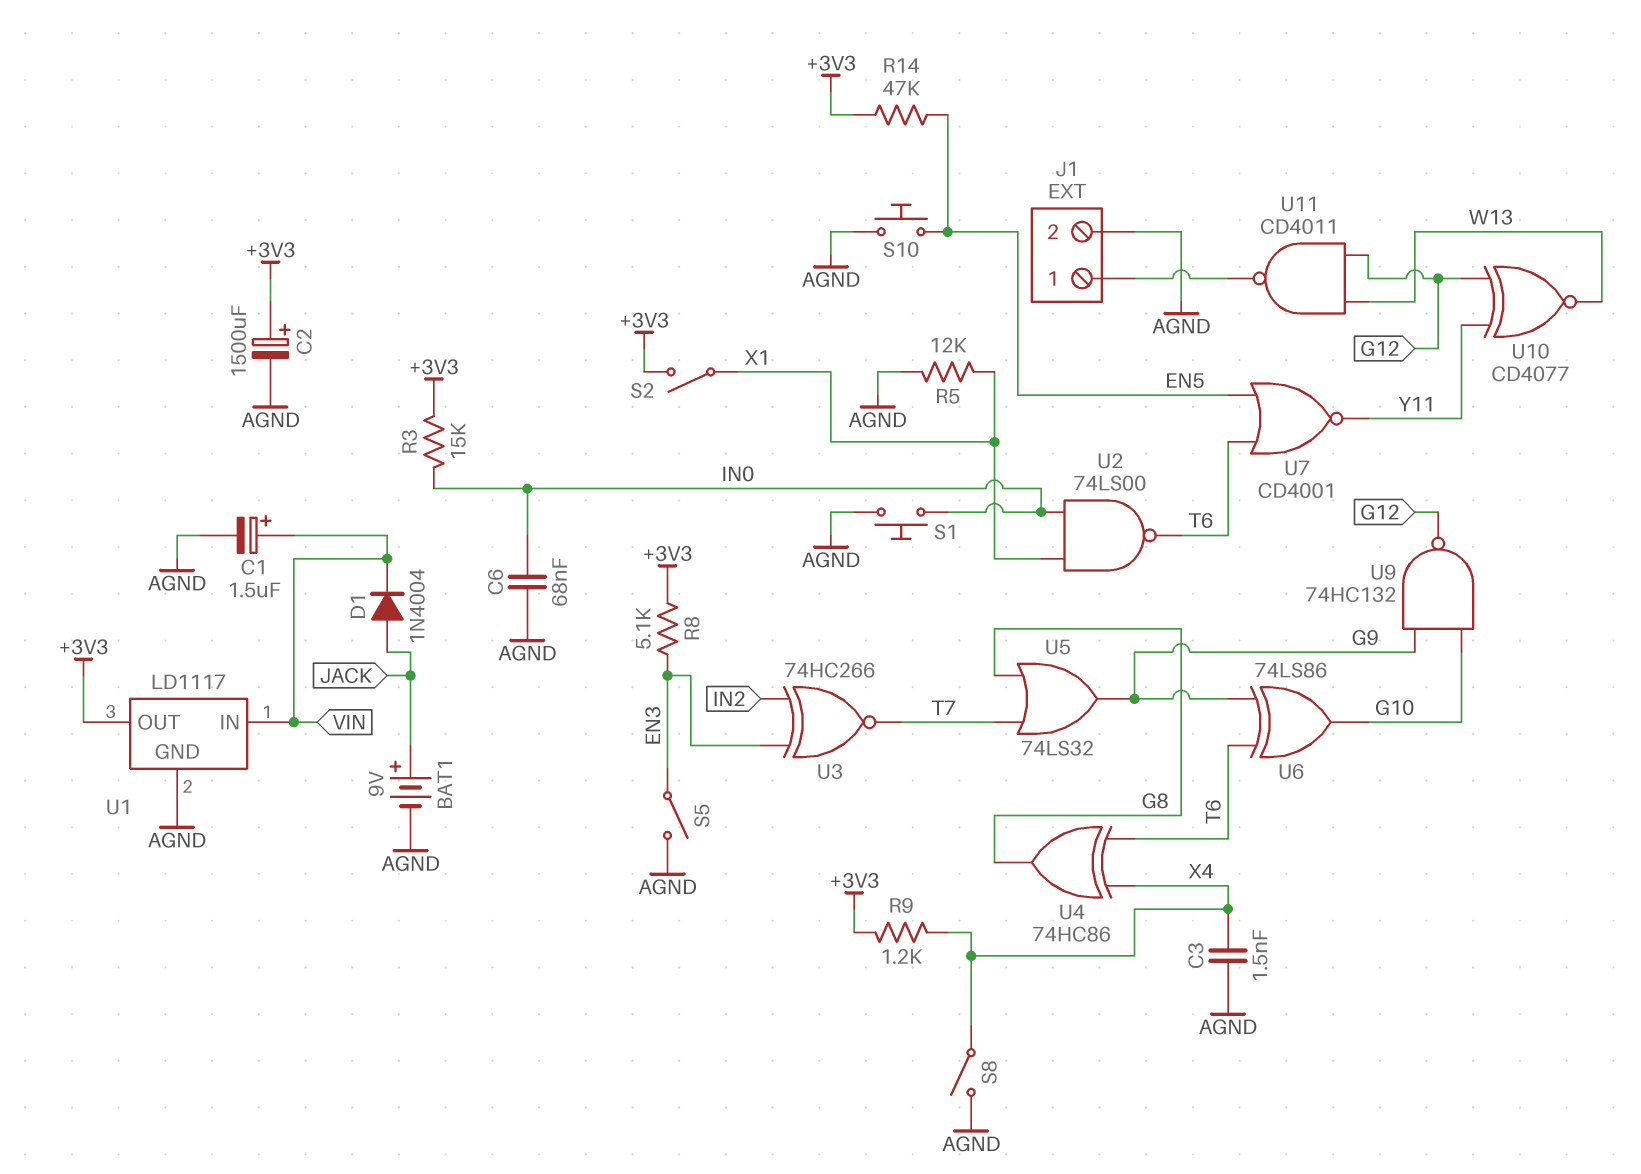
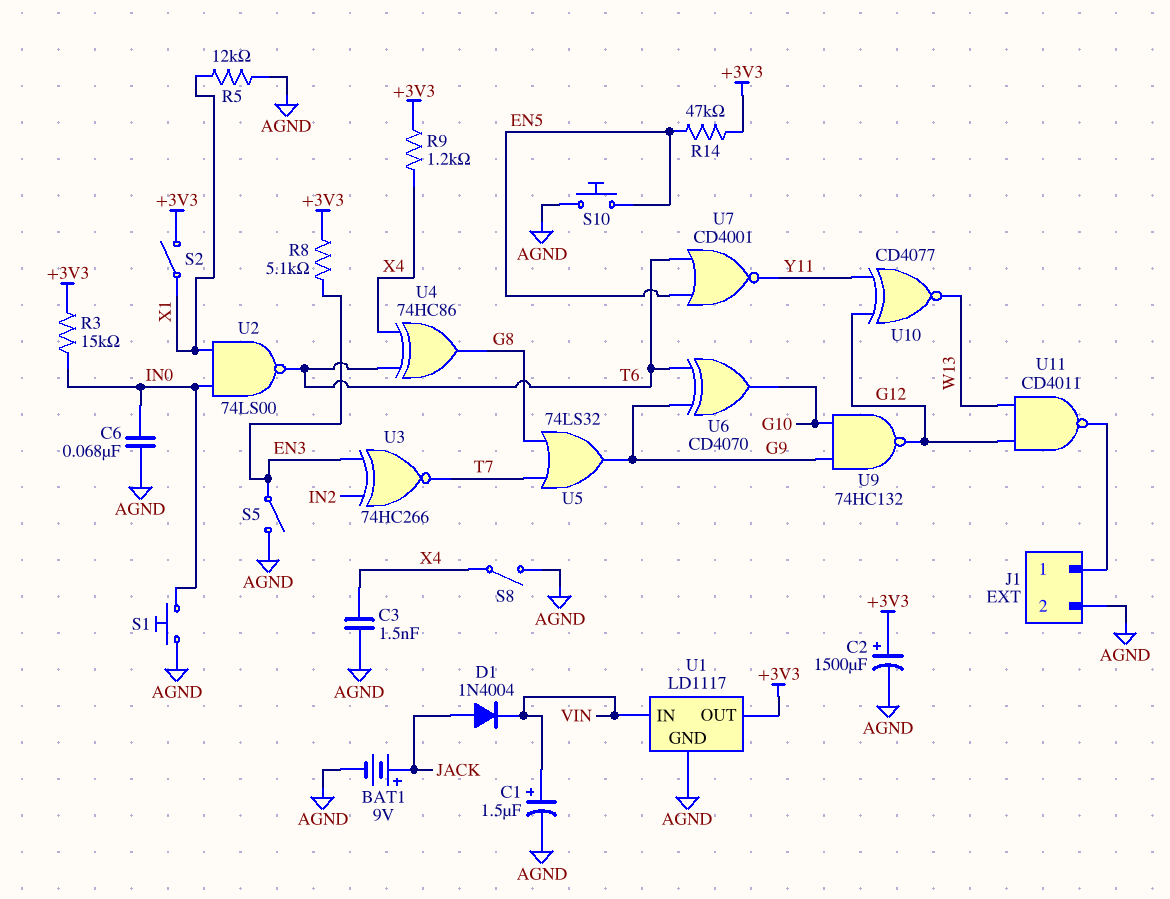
U6: XOR 74LS86 (in G9, in T6, out G10) -> XOR CD4070 (in G9, in T6, out G10)

